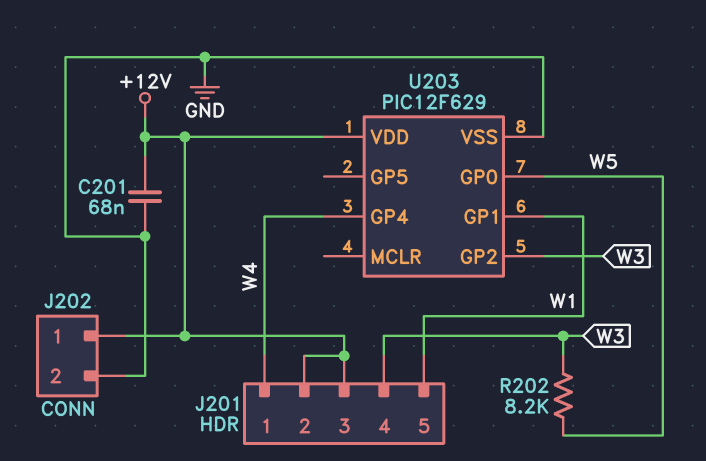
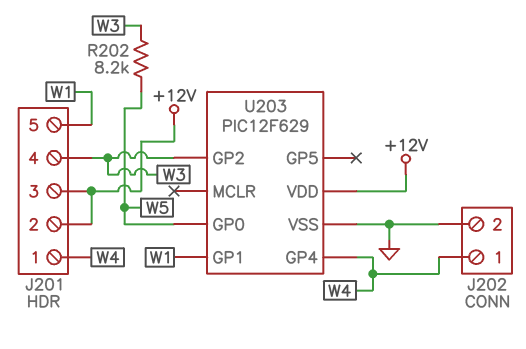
C201: 68nF (+12V, GND) -> none
J202 pin 1: +12V -> W4

